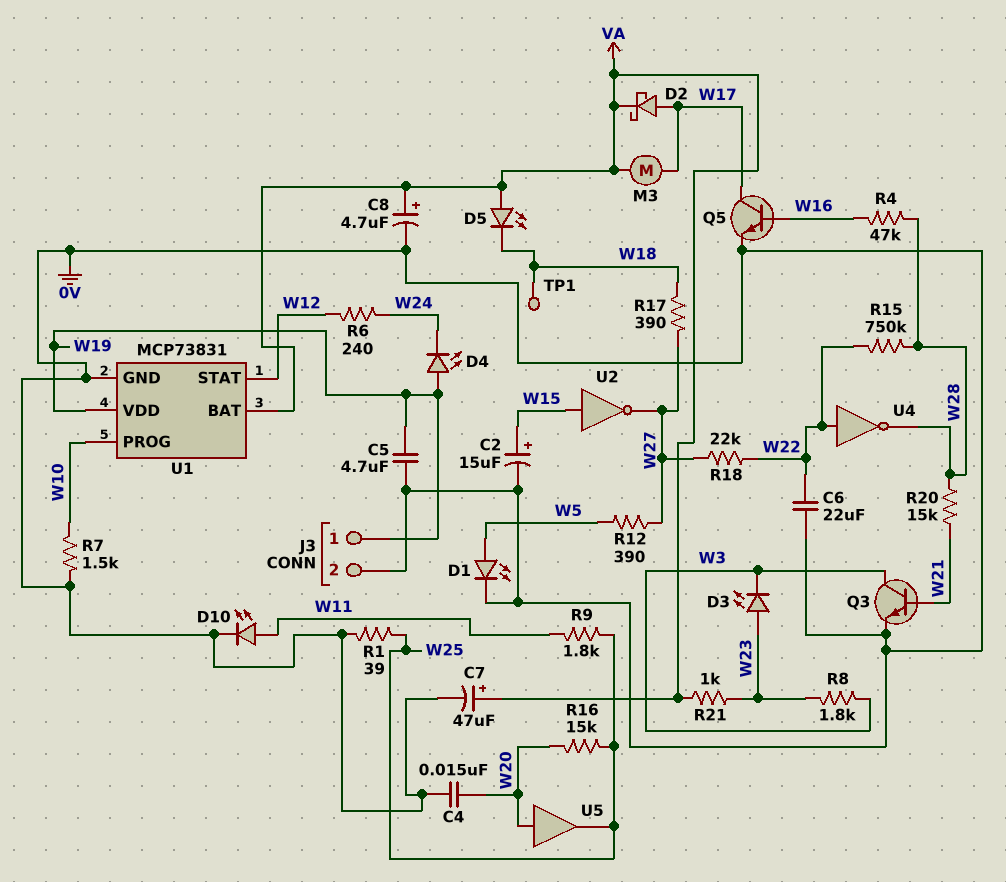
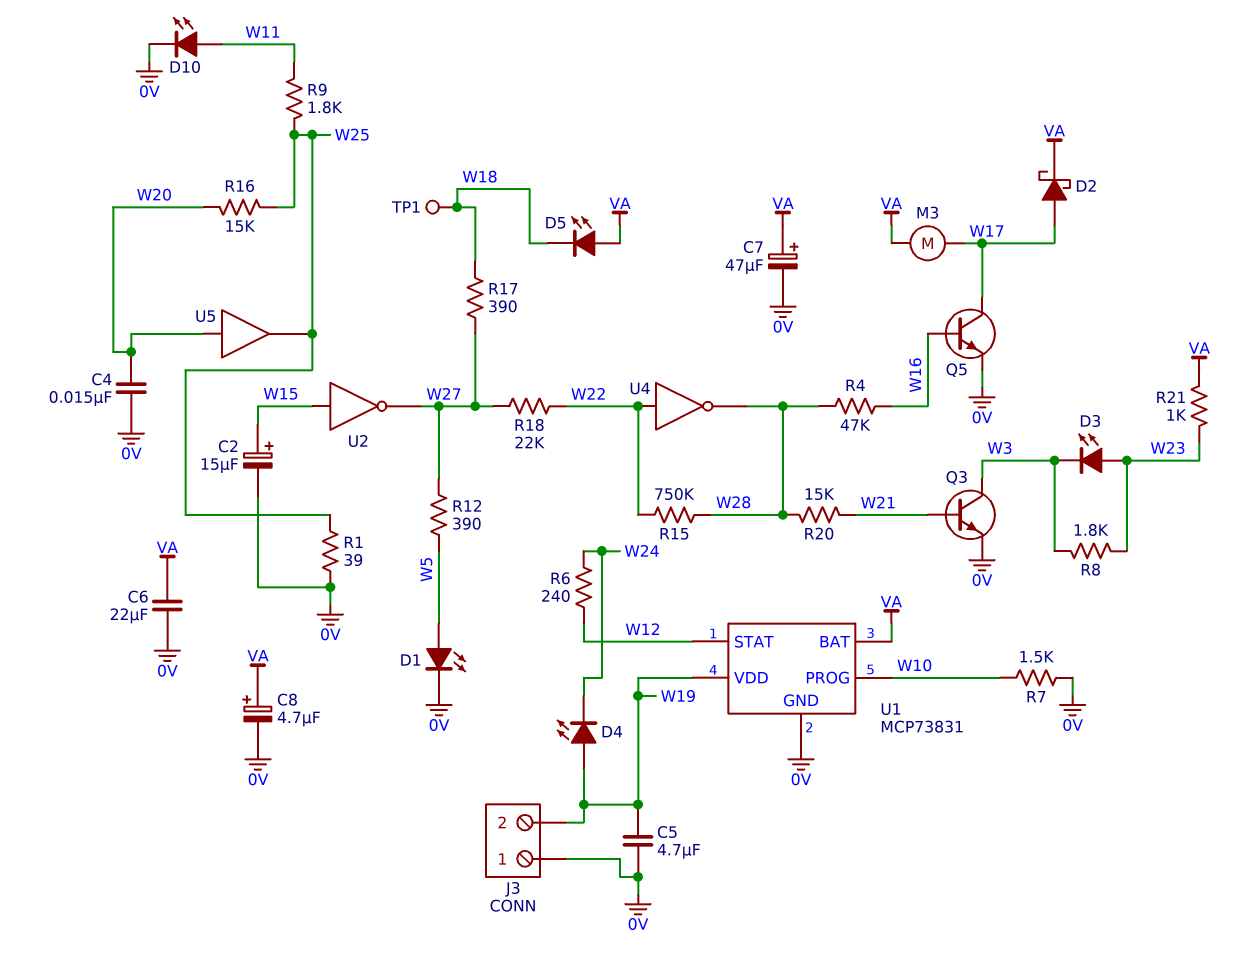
C6: 22uF (0V, W22) -> 22uF (0V, VA)
J3 pin 1: W19 -> 0V
J3 pin 2: 0V -> W19

